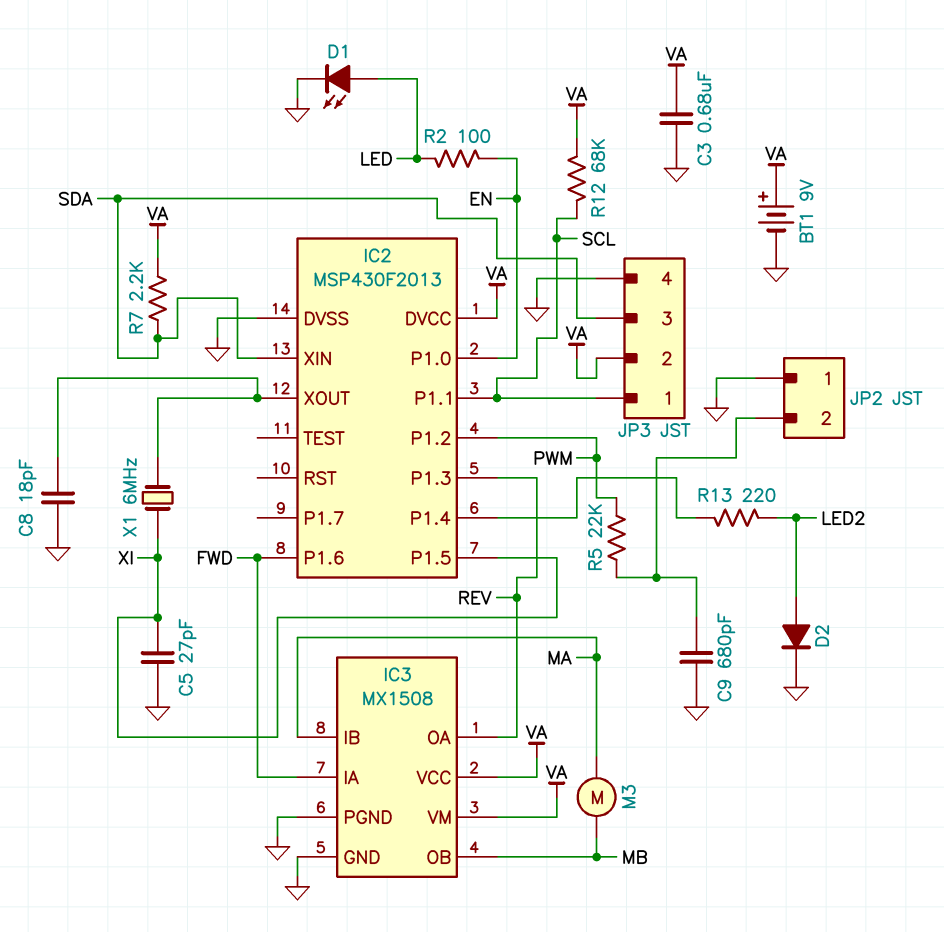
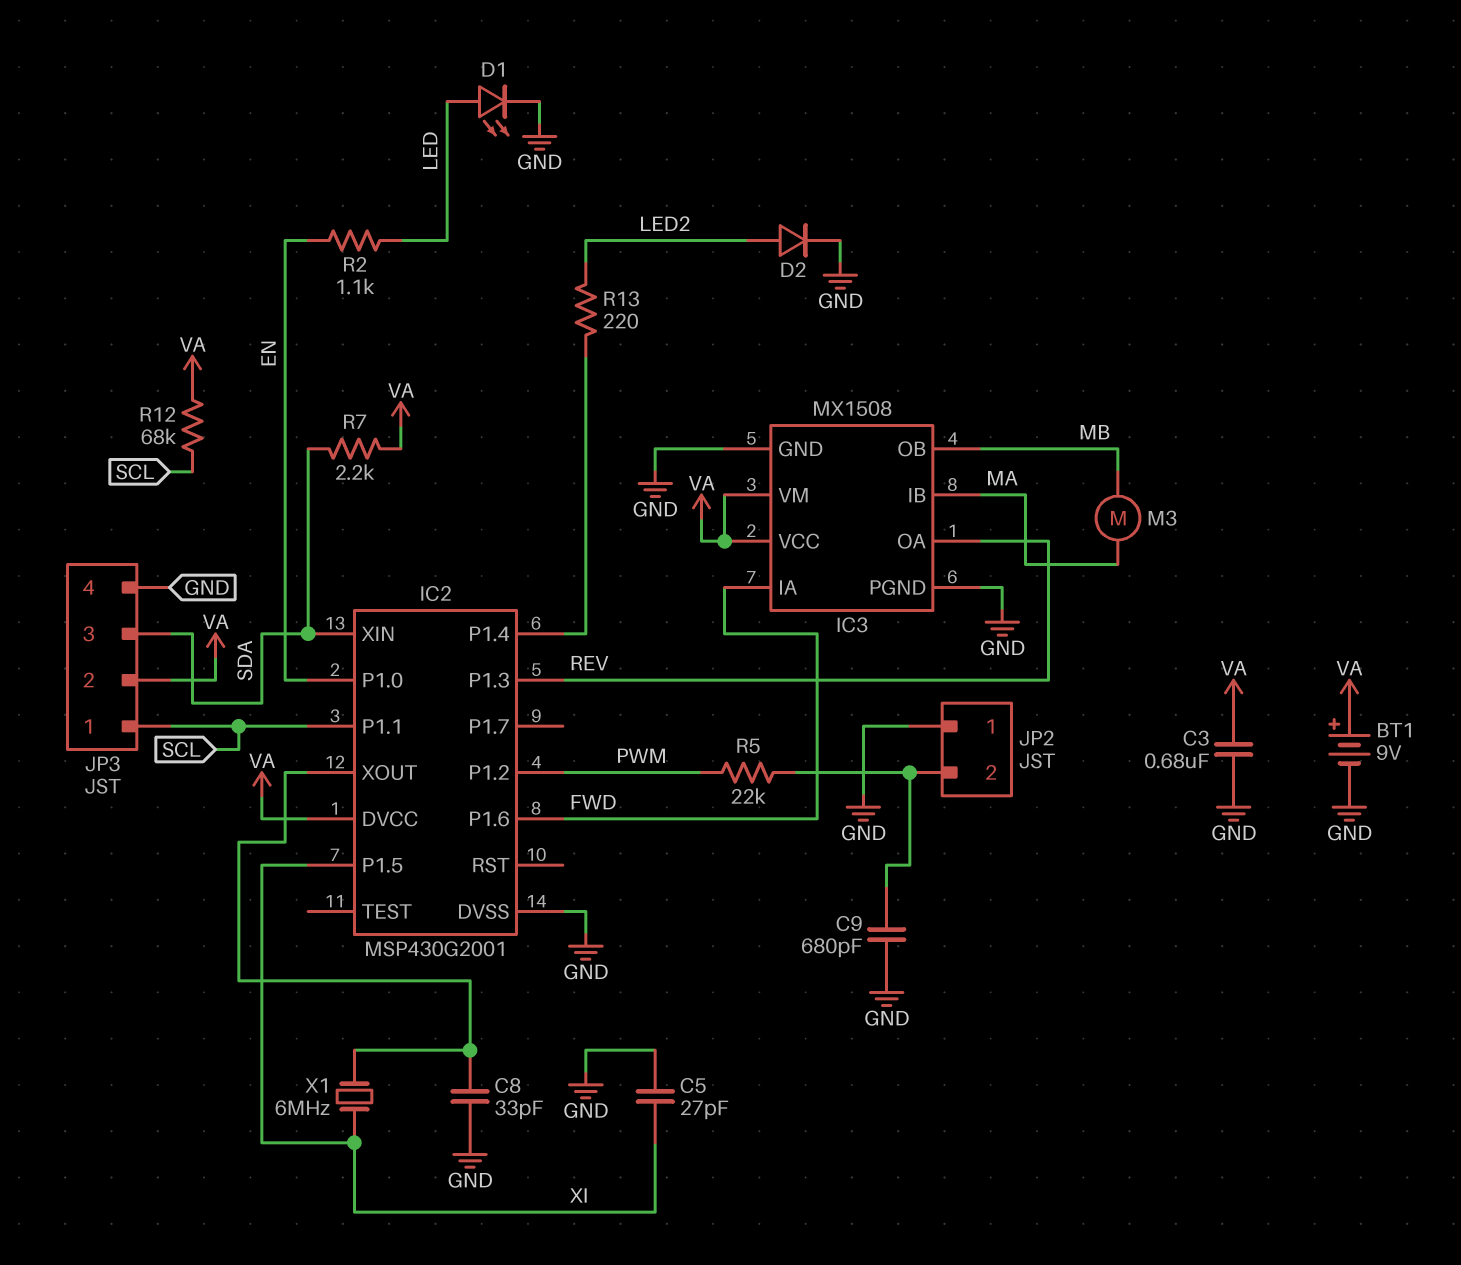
C8: 18pF (GND, IC2/XOUT) -> 33pF (GND, IC2/XOUT)
IC2: MSP430F2013 -> MSP430G2001
R2: 100 (EN, LED) -> 1.1k (EN, LED)

